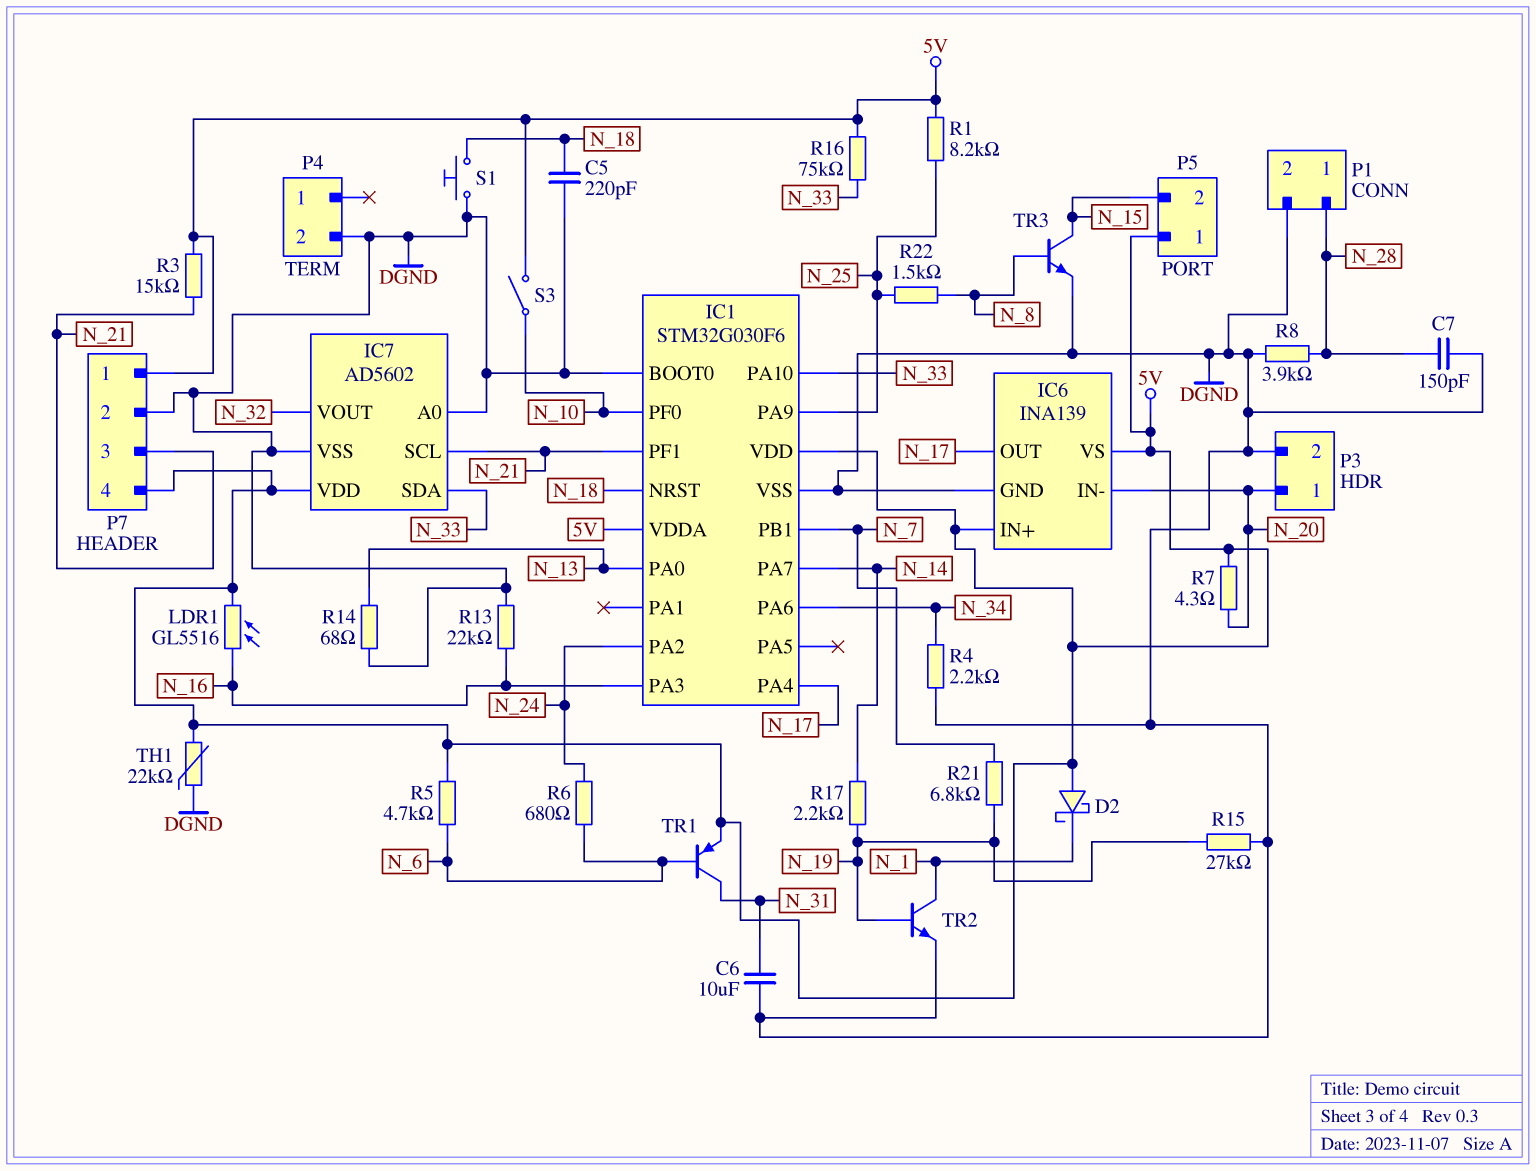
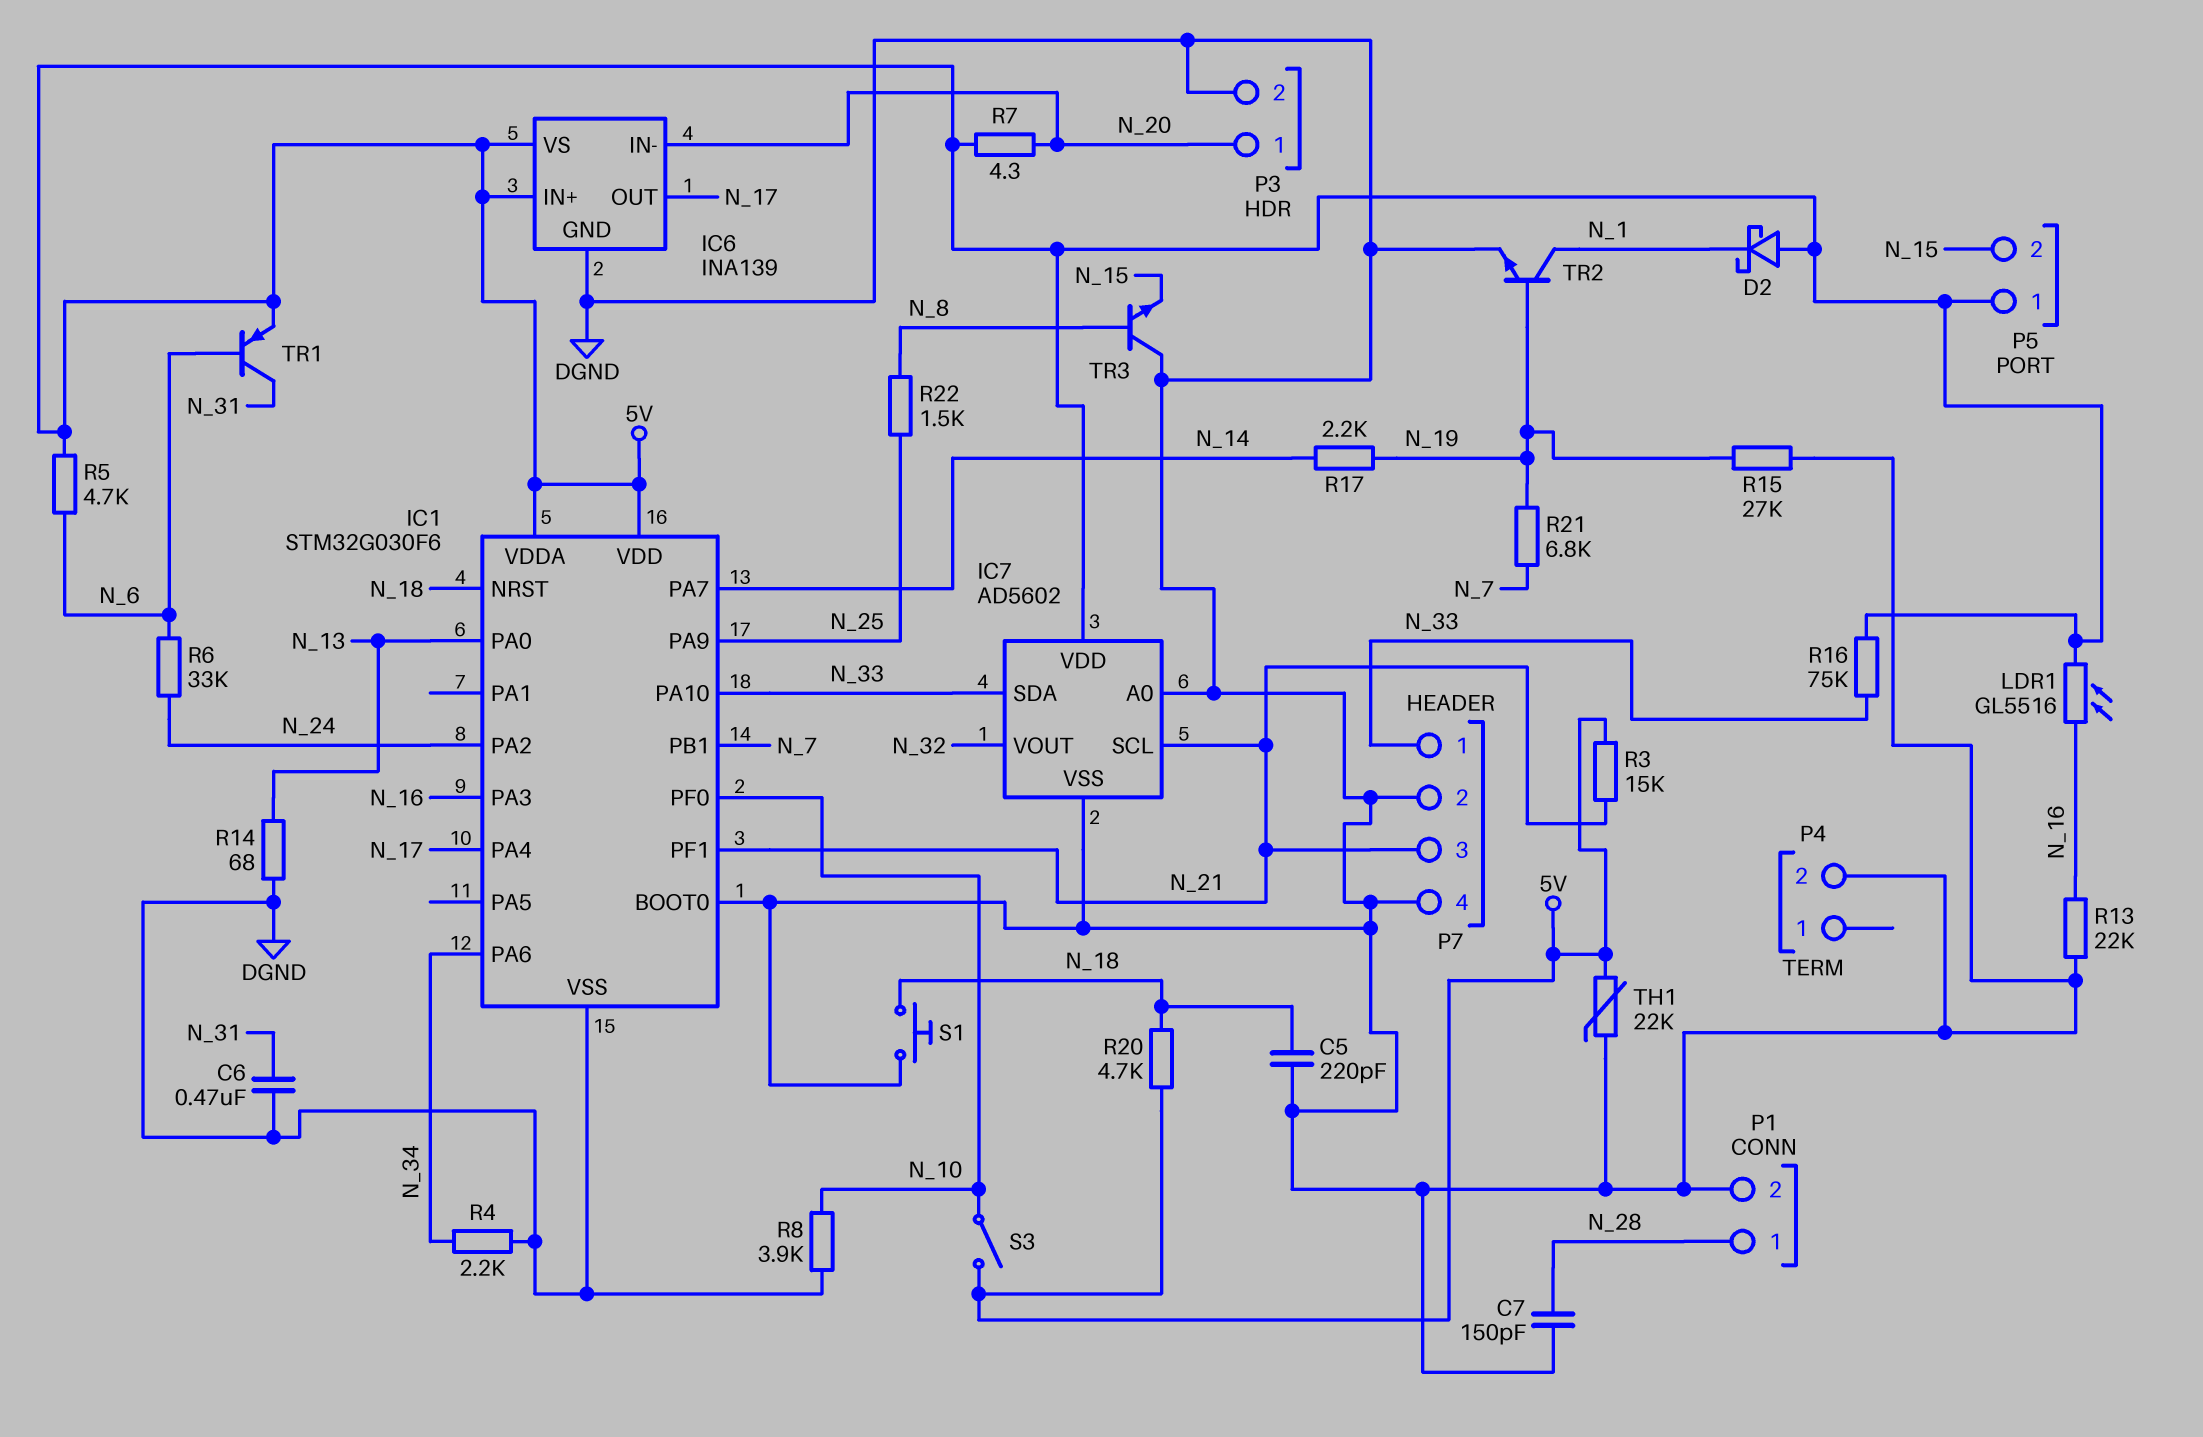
C6: 10uF (DGND, N_31) -> 470nF (DGND, N_31)
P7 pin 1: 5V -> N_33
P7 pin 4: 5V -> DGND
R1: 8.2k (5V, N_25) -> none
R6: 680 (N_6, N_24) -> 33k (N_6, N_24)
R8: 3.9k (DGND, N_28) -> 3.9k (DGND, N_10)
R20: none -> 4.7k (5V, N_18)
TR3: NPN (B N_8, C N_15, E DGND) -> NPN (B N_8, C DGND, E N_15)

